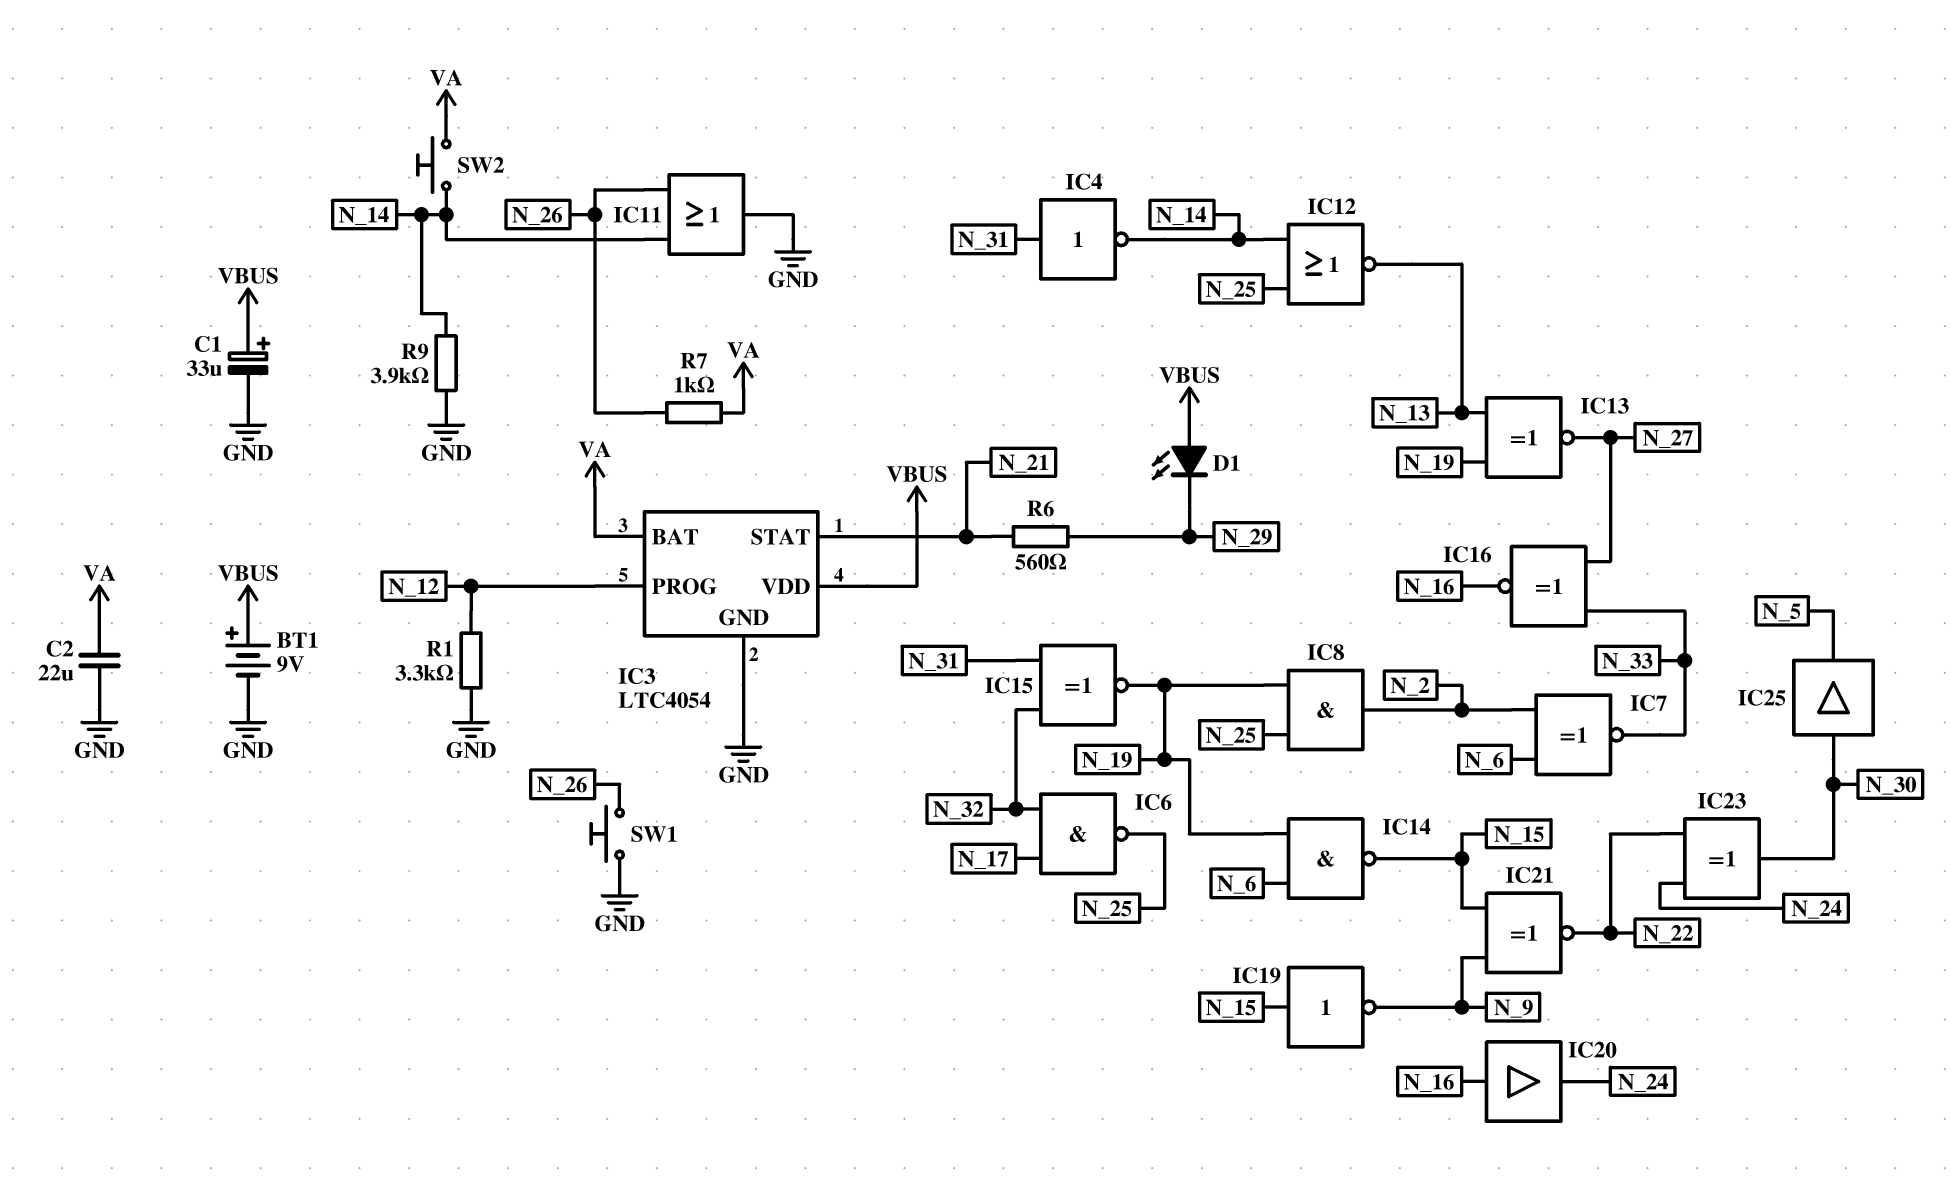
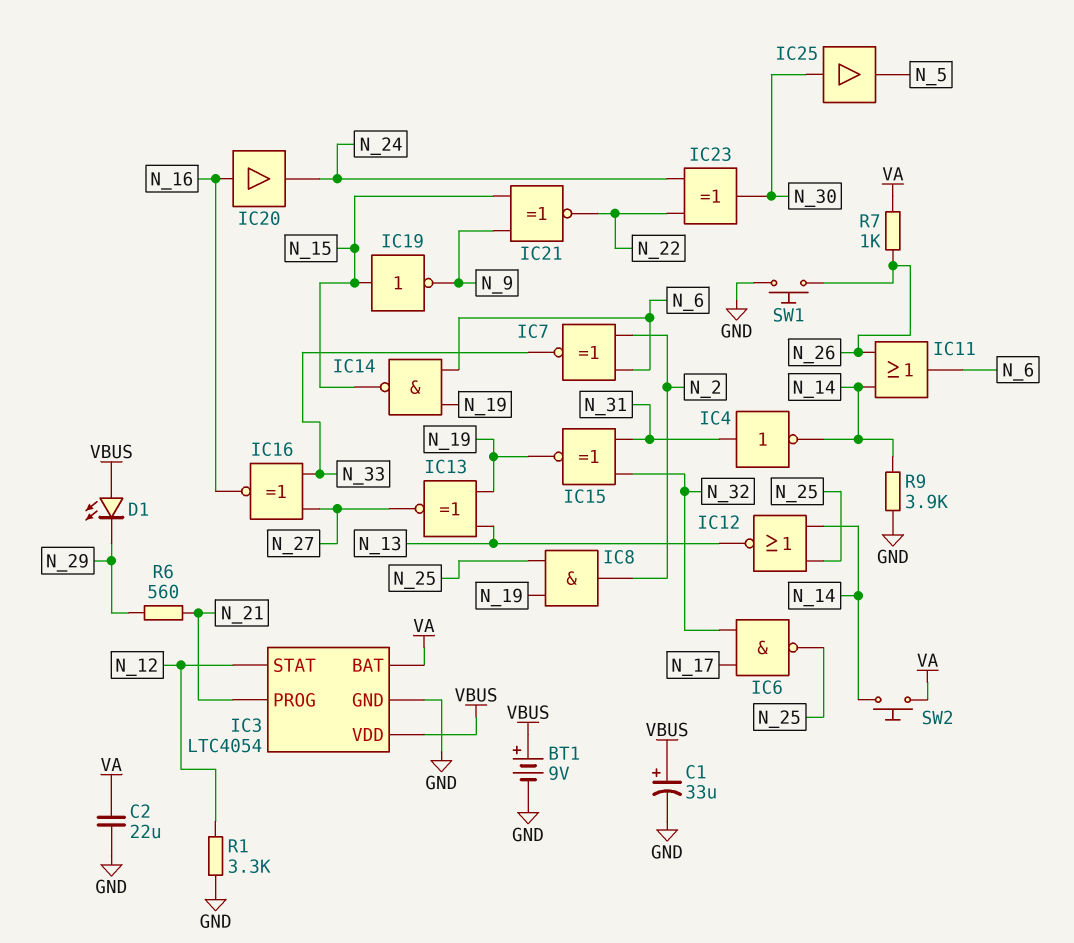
IC3 pin PROG: N_12 -> N_21
IC3 pin STAT: N_21 -> N_12
IC11: OR (in N_14, in N_26, out GND) -> OR (in N_14, in N_26, out N_6)

